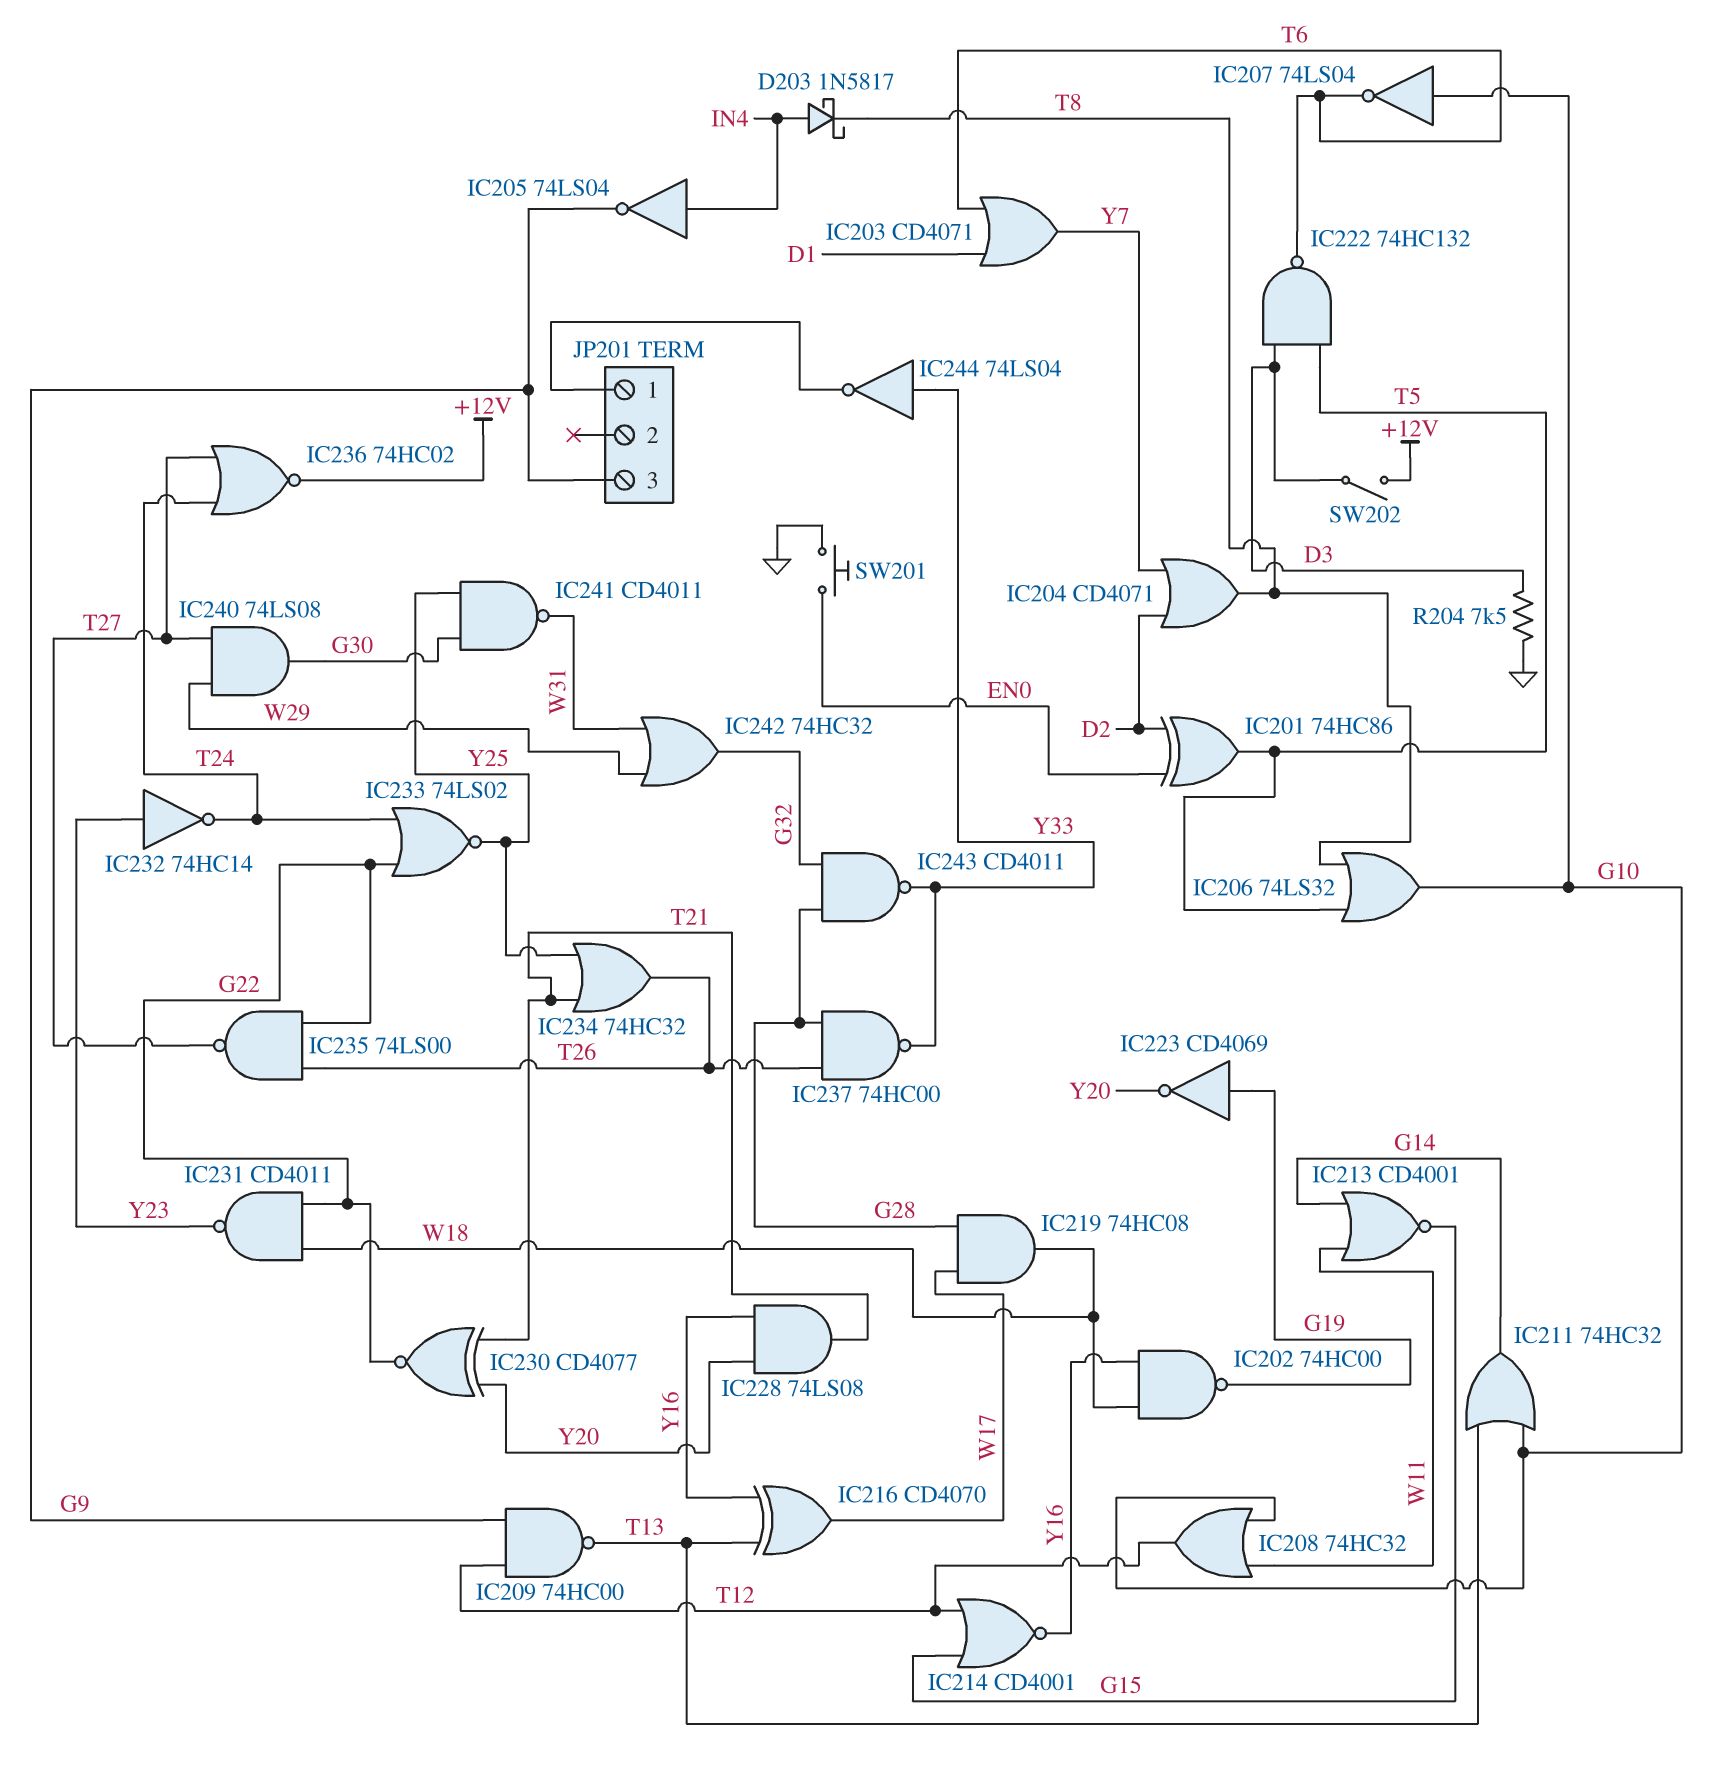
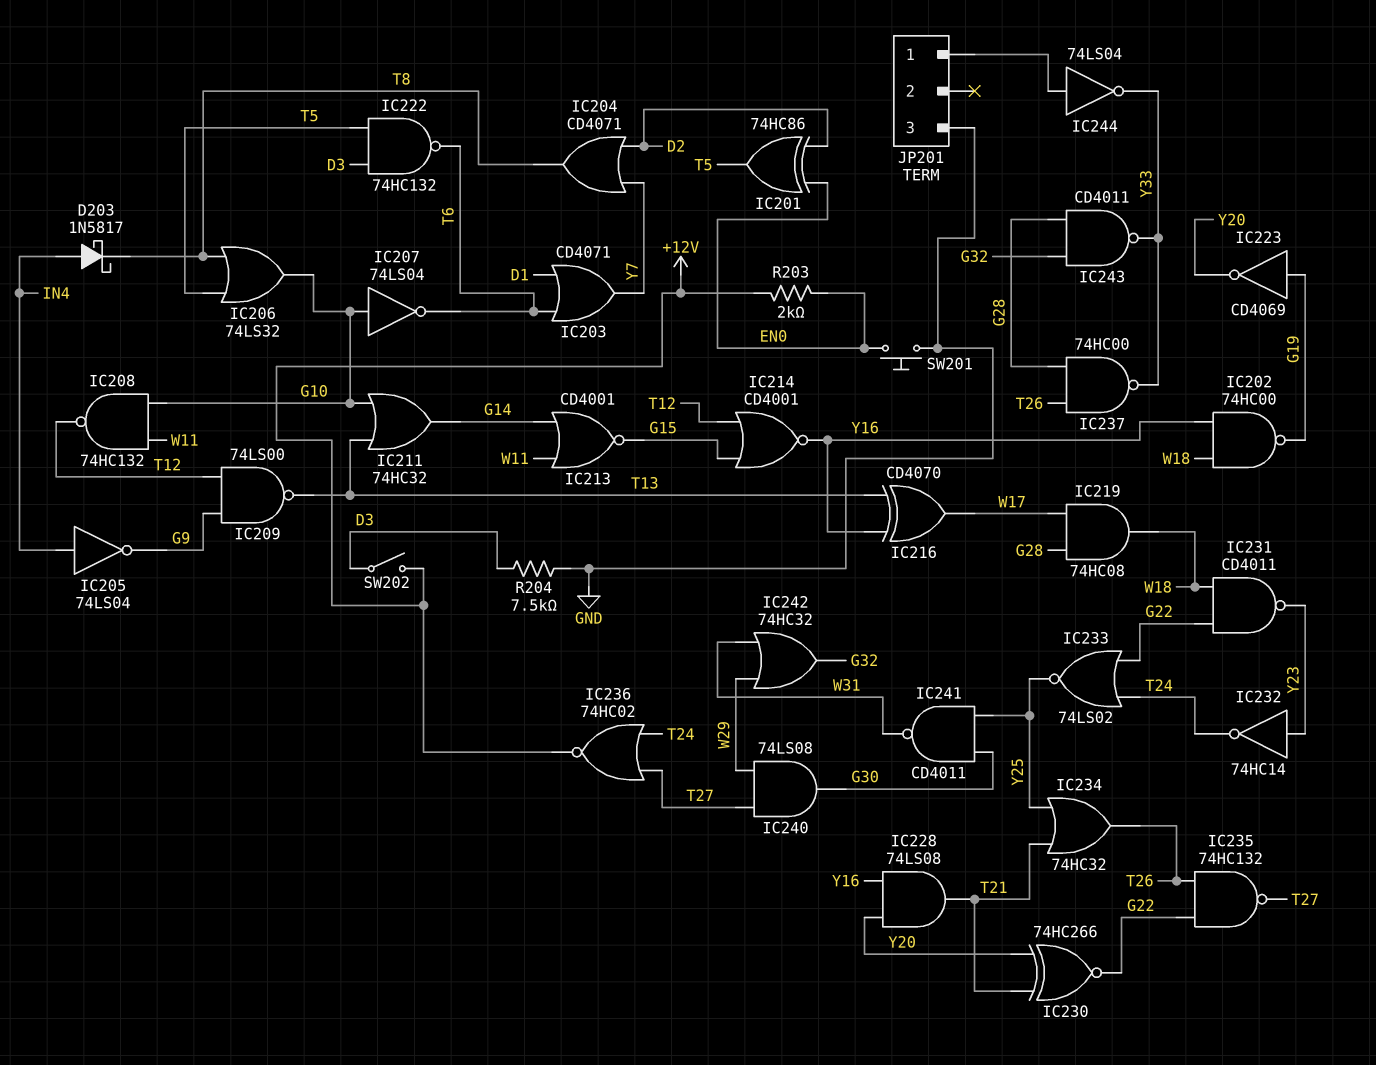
IC208: OR 74HC32 (in G10, in W11, out T12) -> NAND 74HC132 (in G10, in W11, out T12)
IC209: NAND 74HC00 (in G9, in T12, out T13) -> NAND 74LS00 (in G9, in T12, out T13)
IC230: XNOR CD4077 (in T21, in Y20, out G22) -> XNOR 74HC266 (in T21, in Y20, out G22)
IC235: NAND 74LS00 (in G22, in T26, out T27) -> NAND 74HC132 (in G22, in T26, out T27)
IC244: NOT 74LS04 (in Y33, out JP201/1) -> NOT 74LS04 (in JP201/1, out Y33)
JP201 pin 3: G9 -> GND
R203: none -> 2k (+12V, EN0)

